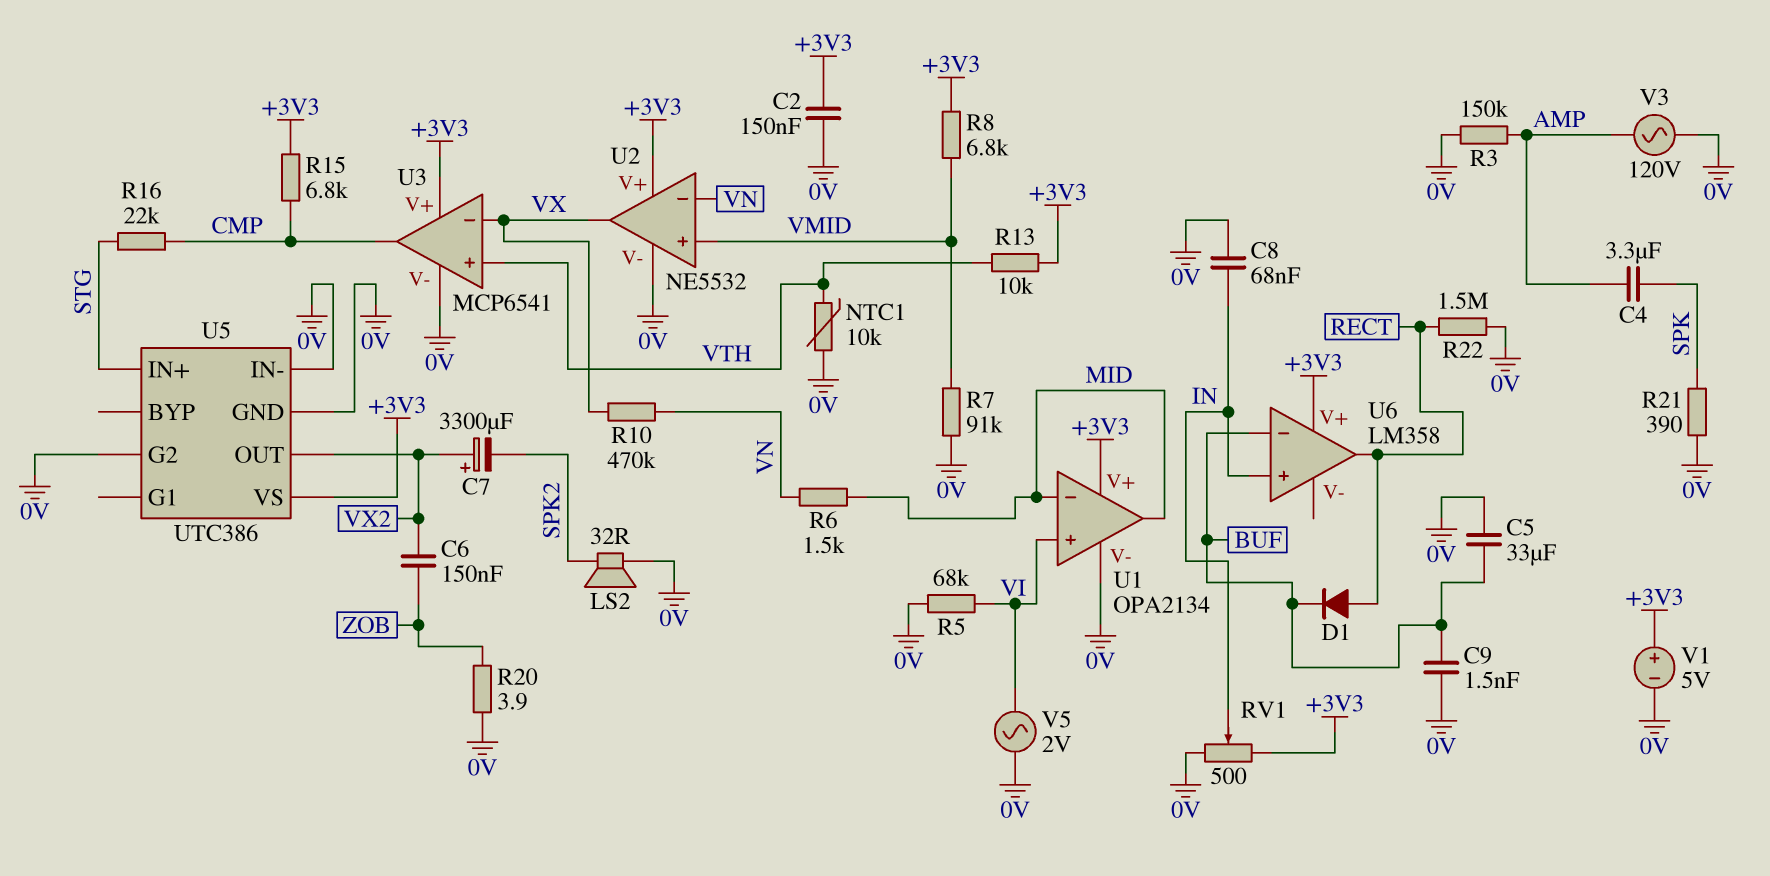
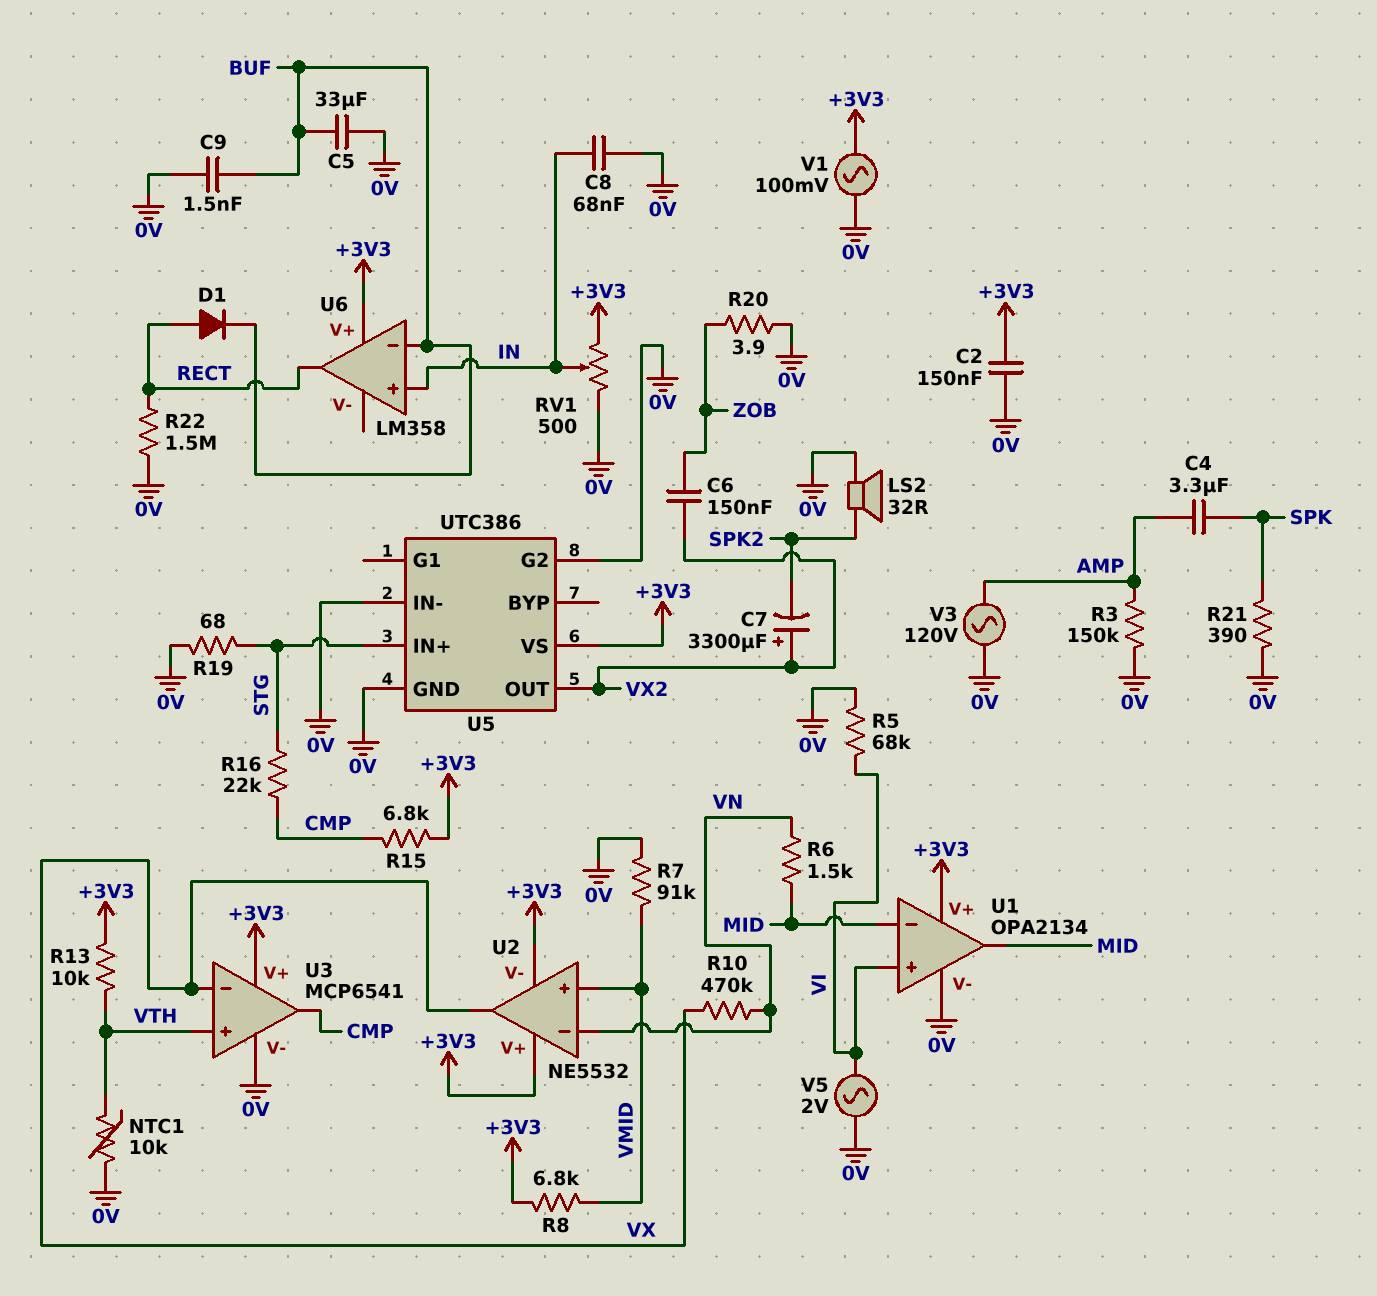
R19: none -> 68 (0V, STG)
U2 pin V-: 0V -> +3V3
V1: 5V (plus +3V3, minus 0V) -> AC 100mV (+3V3, 0V)

